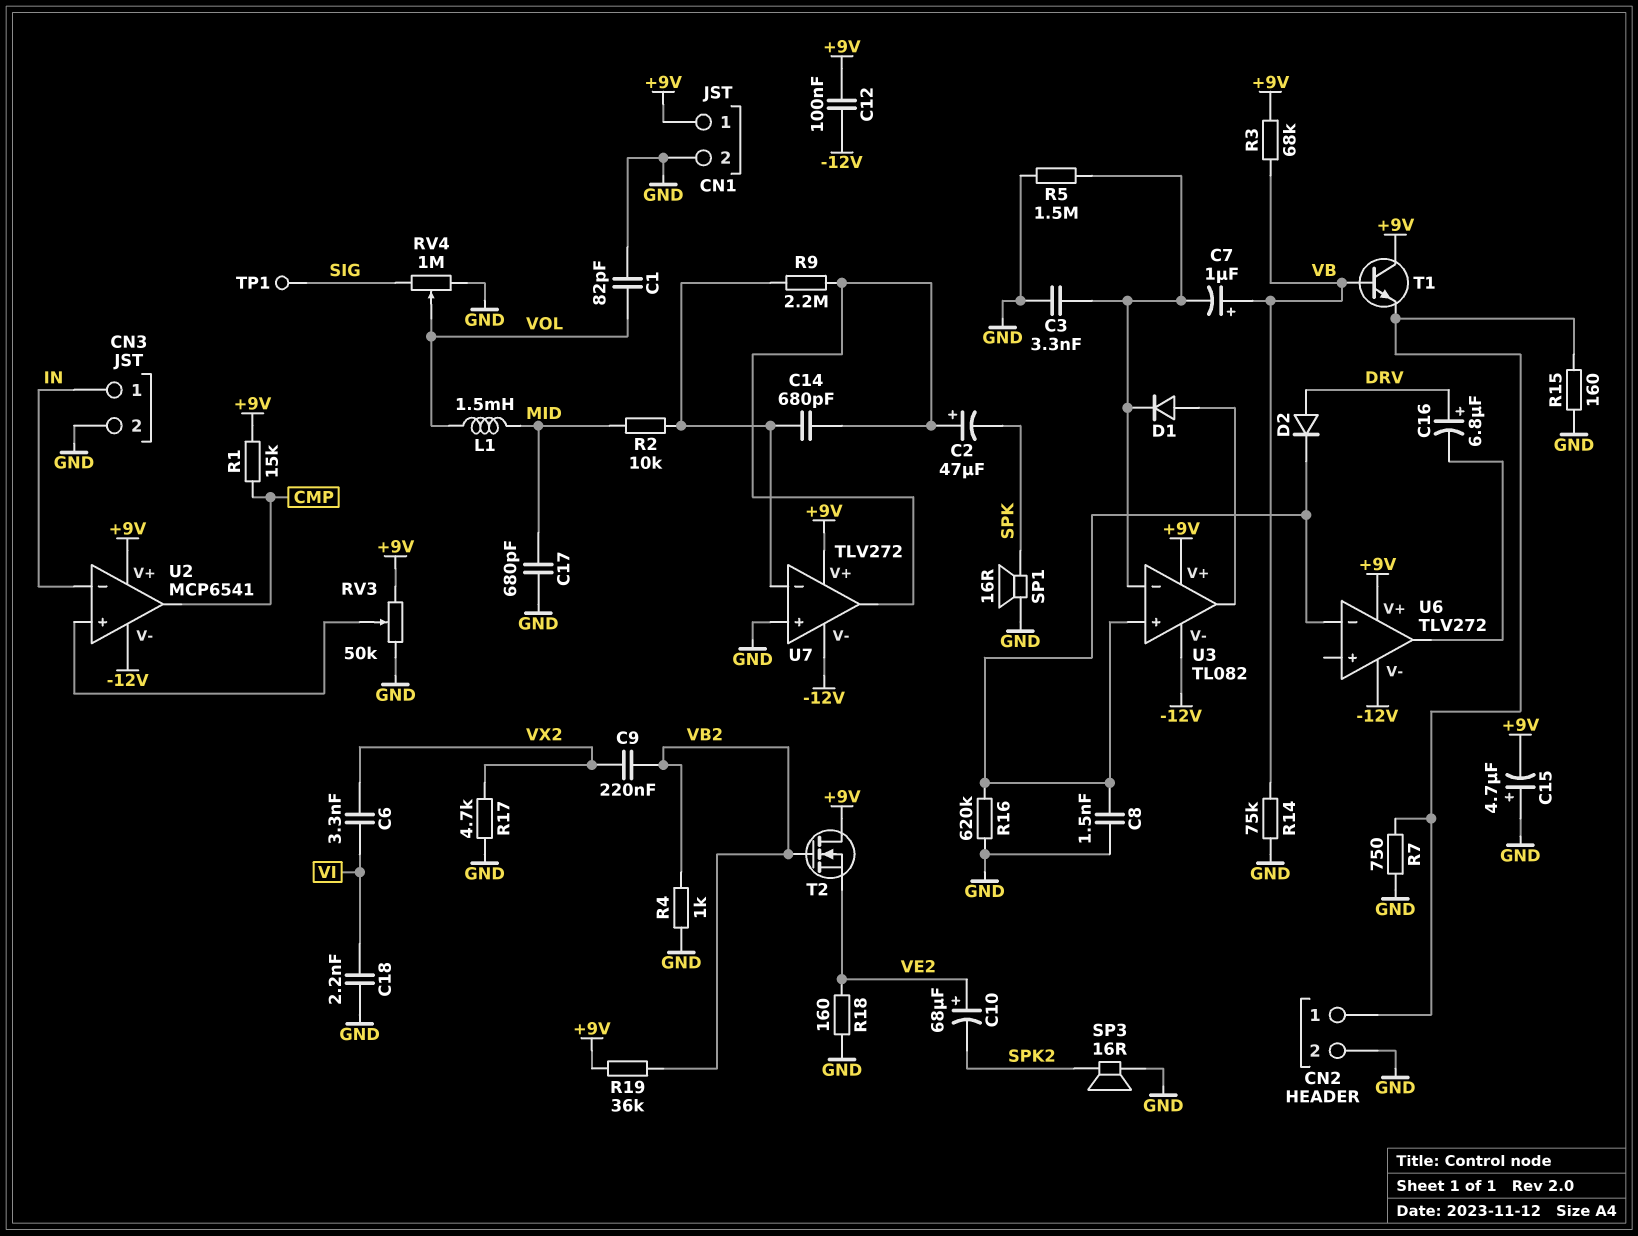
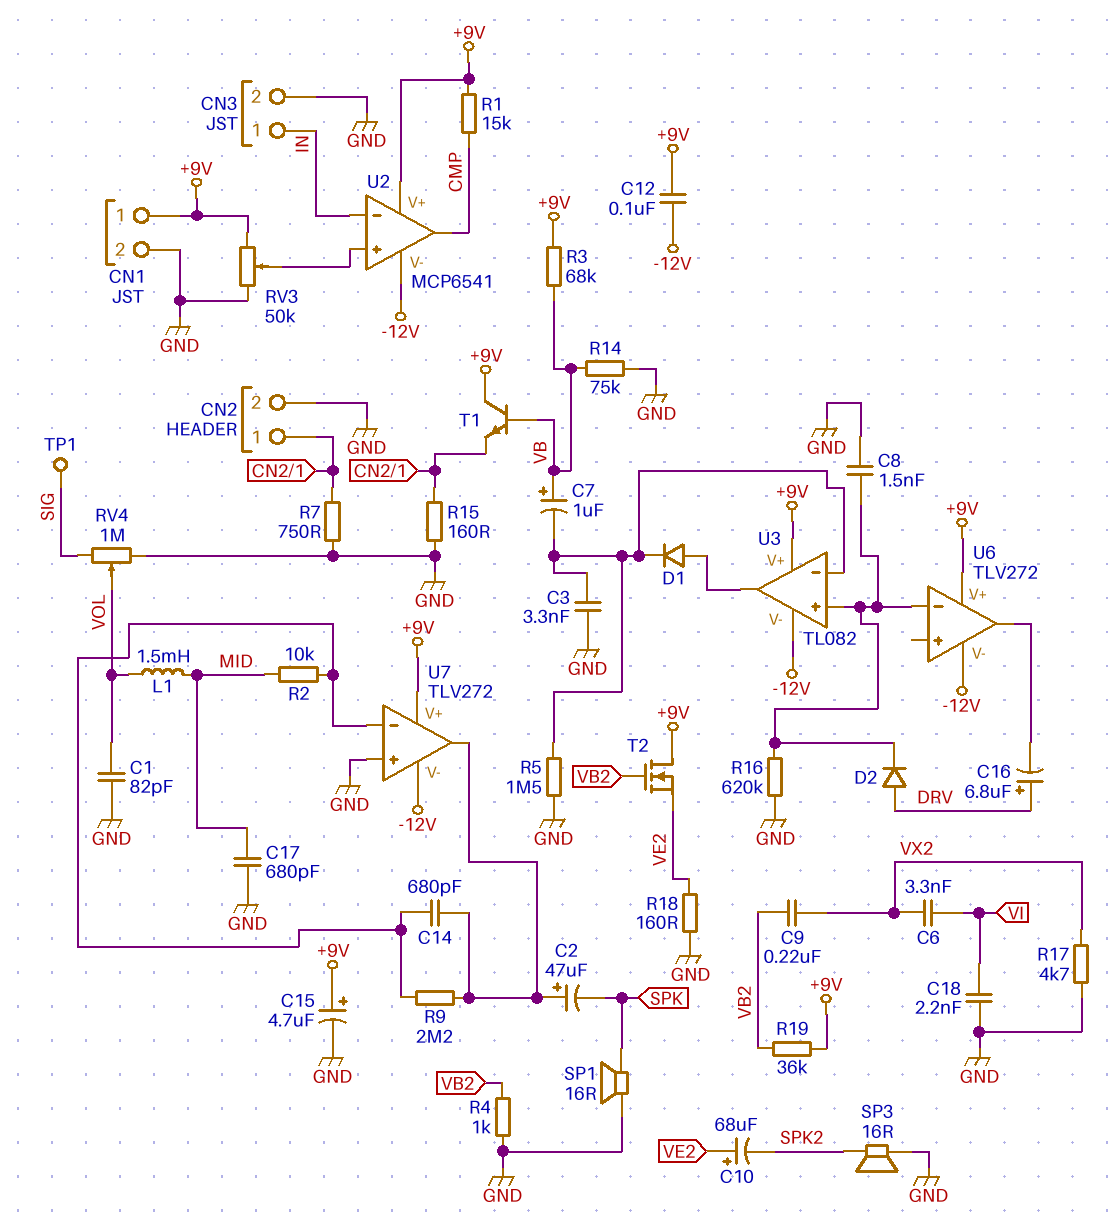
C15: 4.7uF (plus GND, minus +9V) -> 4.7uF (plus +9V, minus GND)

